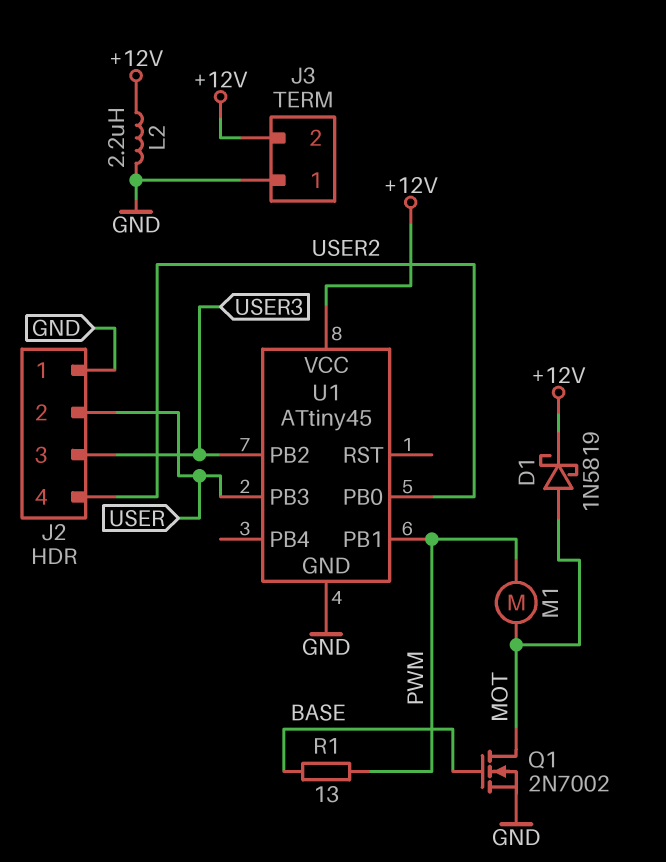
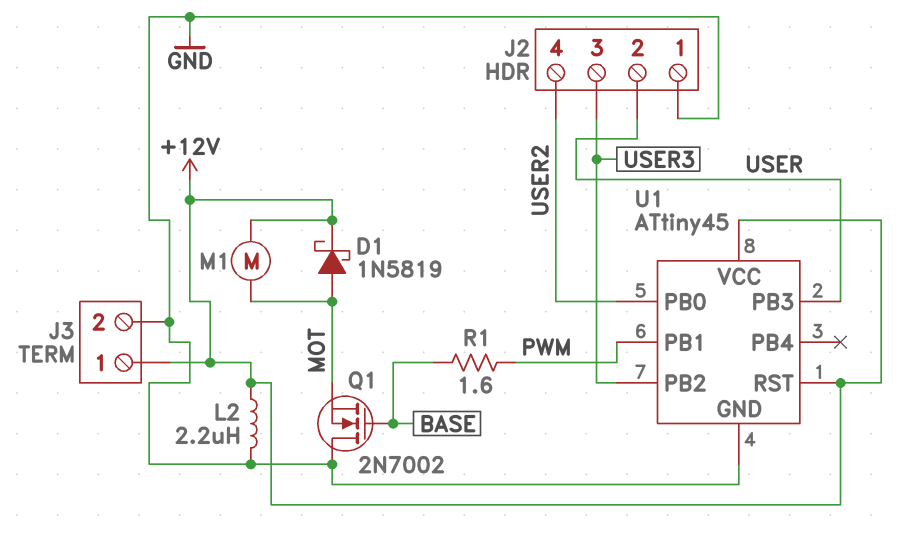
J3 pin 1: GND -> +12V
J3 pin 2: +12V -> GND
M1: motor (MOT, PWM) -> motor (+12V, MOT)
Q1: NMOS 2N7002 (G BASE, D MOT, S GND) -> NMOS 2N7002 (G BASE, D GND, S MOT)
R1: 13 (BASE, PWM) -> 1.6 (BASE, PWM)
U1 pin RST: none -> +12V

